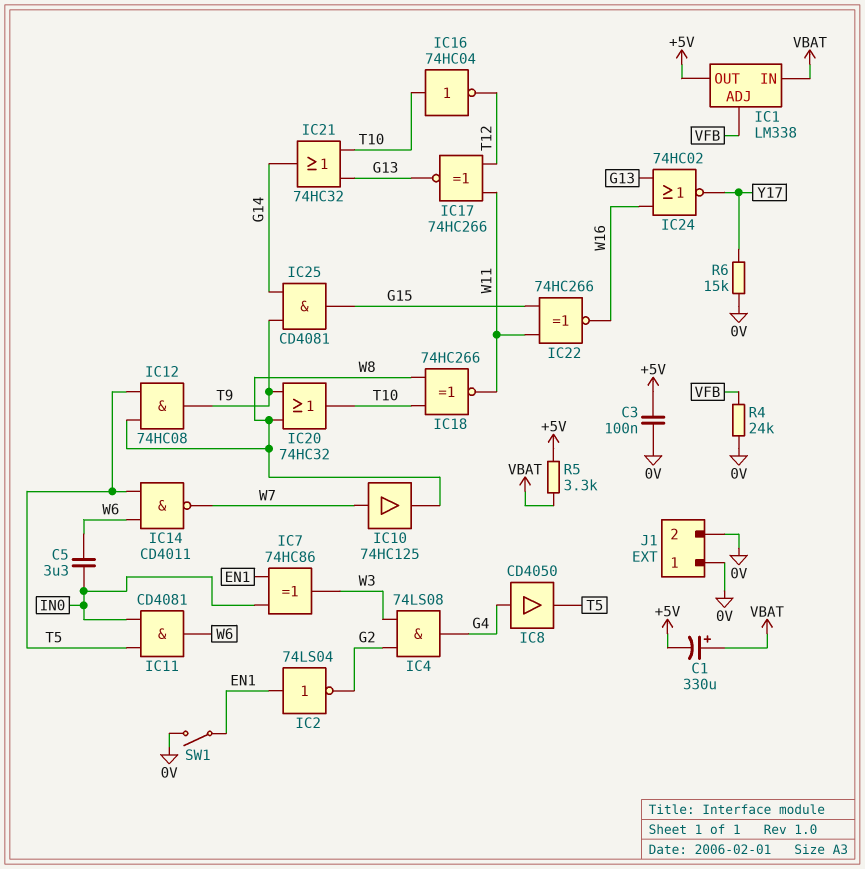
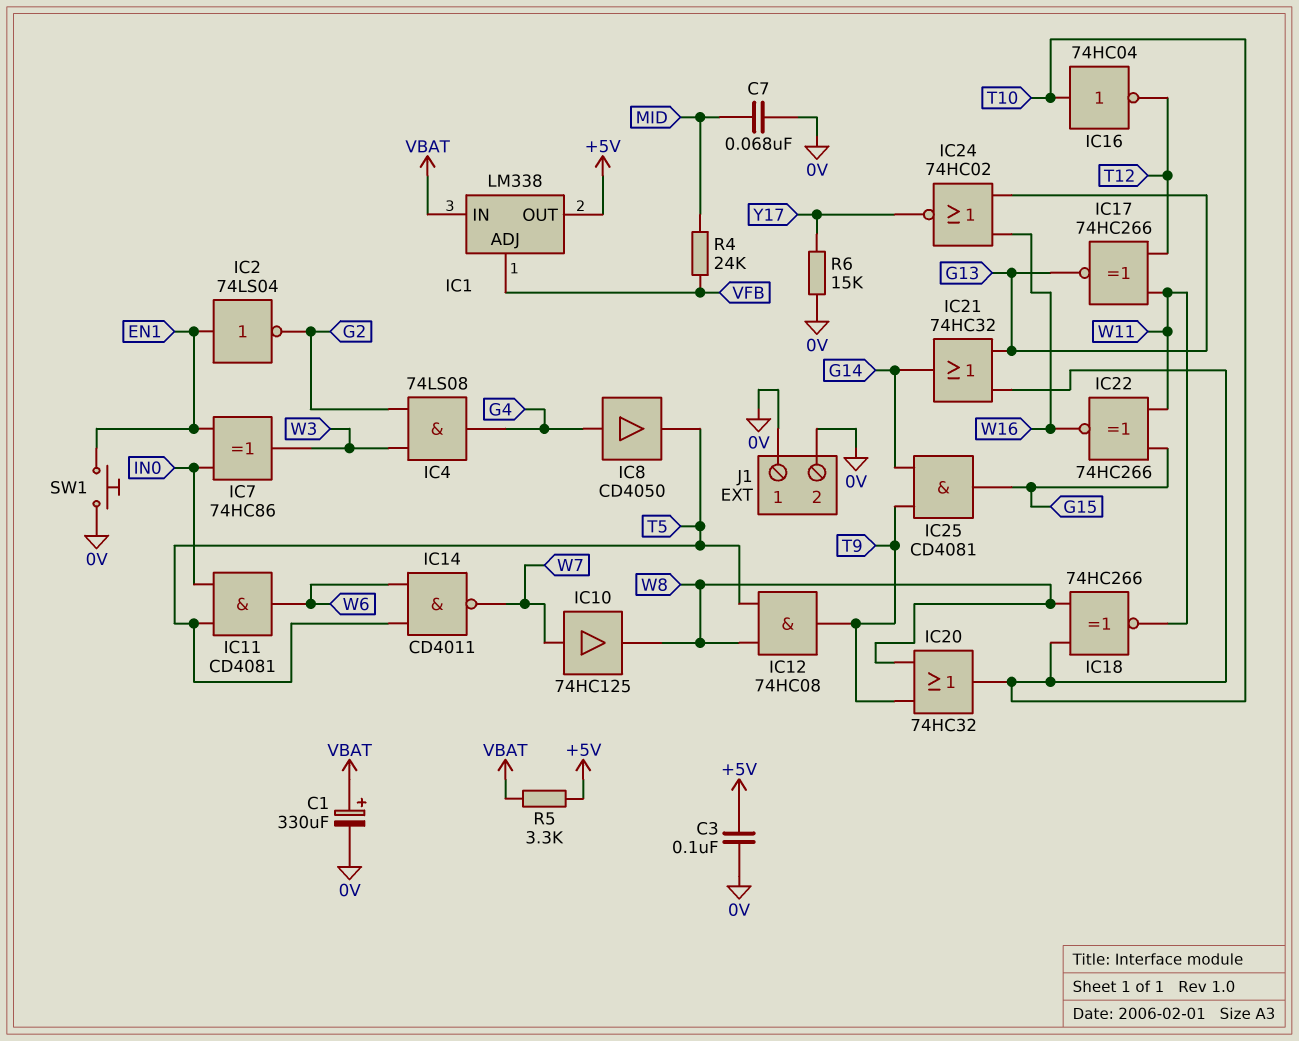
C1: 330uF (plus VBAT, minus +5V) -> 330uF (plus VBAT, minus 0V)
C5: 3.3uF (IN0, W6) -> none
C7: none -> 68nF (0V, MID)
R4: 24k (0V, VFB) -> 24k (MID, VFB)
SW1: switch (0V, EN1) -> button (0V, EN1)

